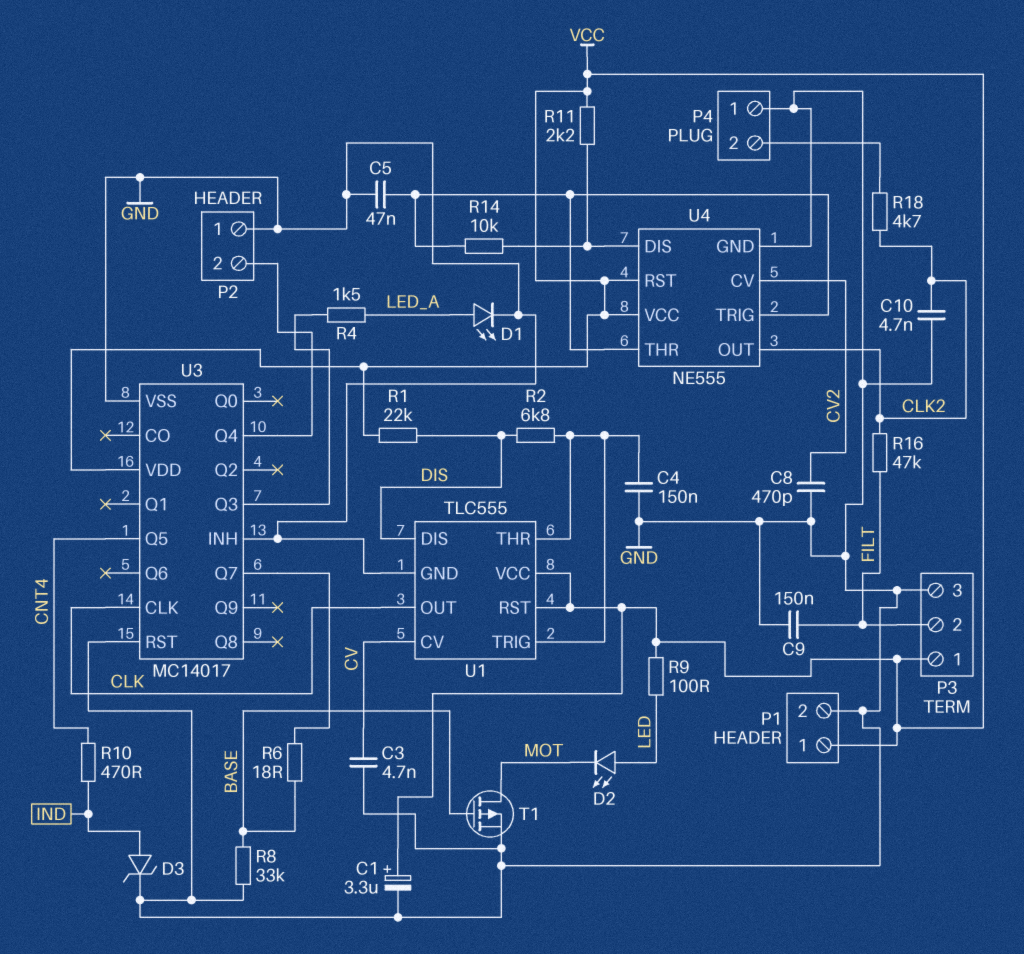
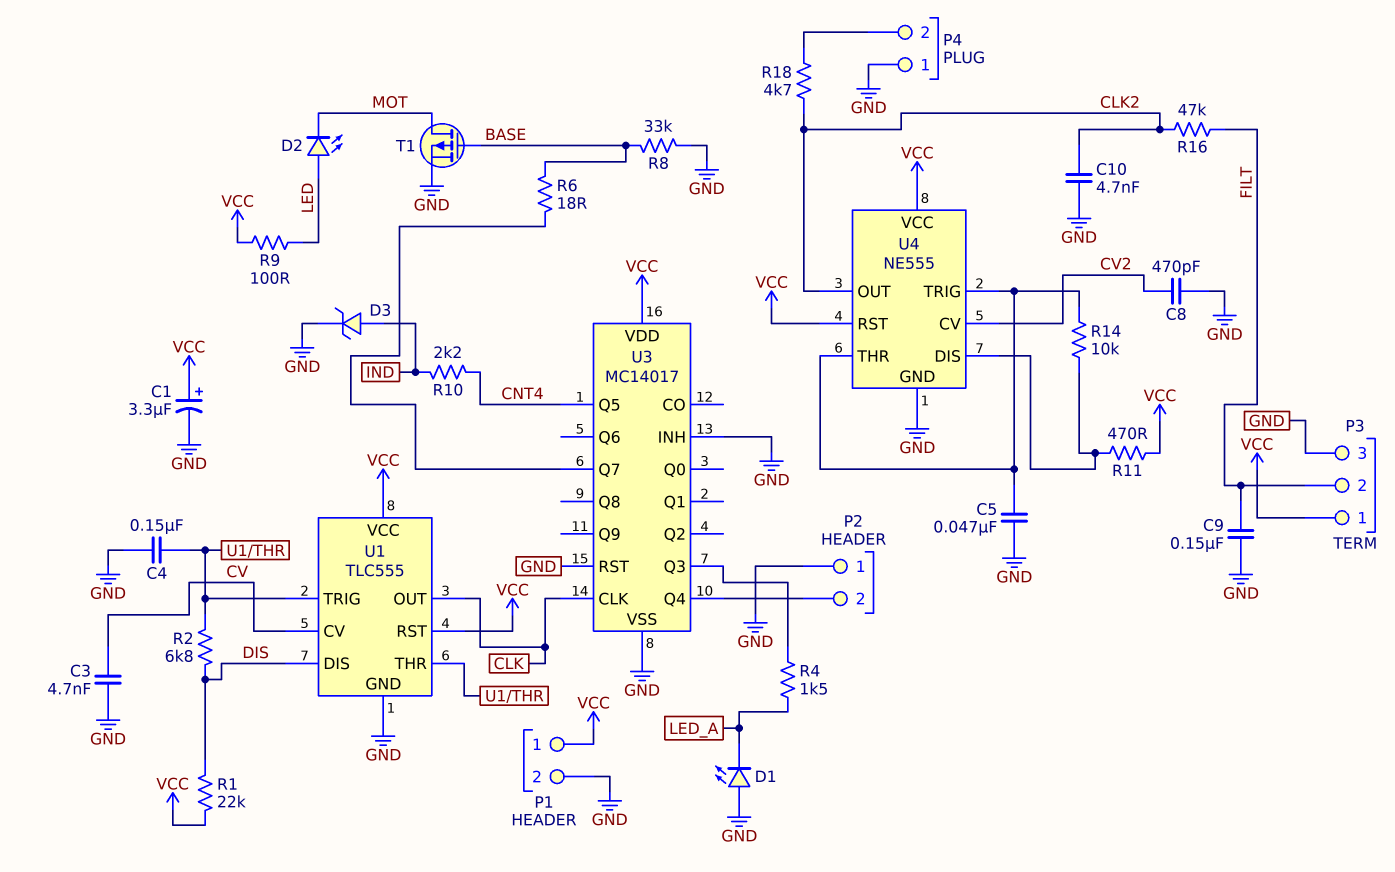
D1: LED (A LED_A, K GND) -> LED (A GND, K LED_A)
R10: 470 (CNT4, IND) -> 2.2k (CNT4, IND)
R11: 2.2k (U4/DIS, VCC) -> 470 (U4/DIS, VCC)

